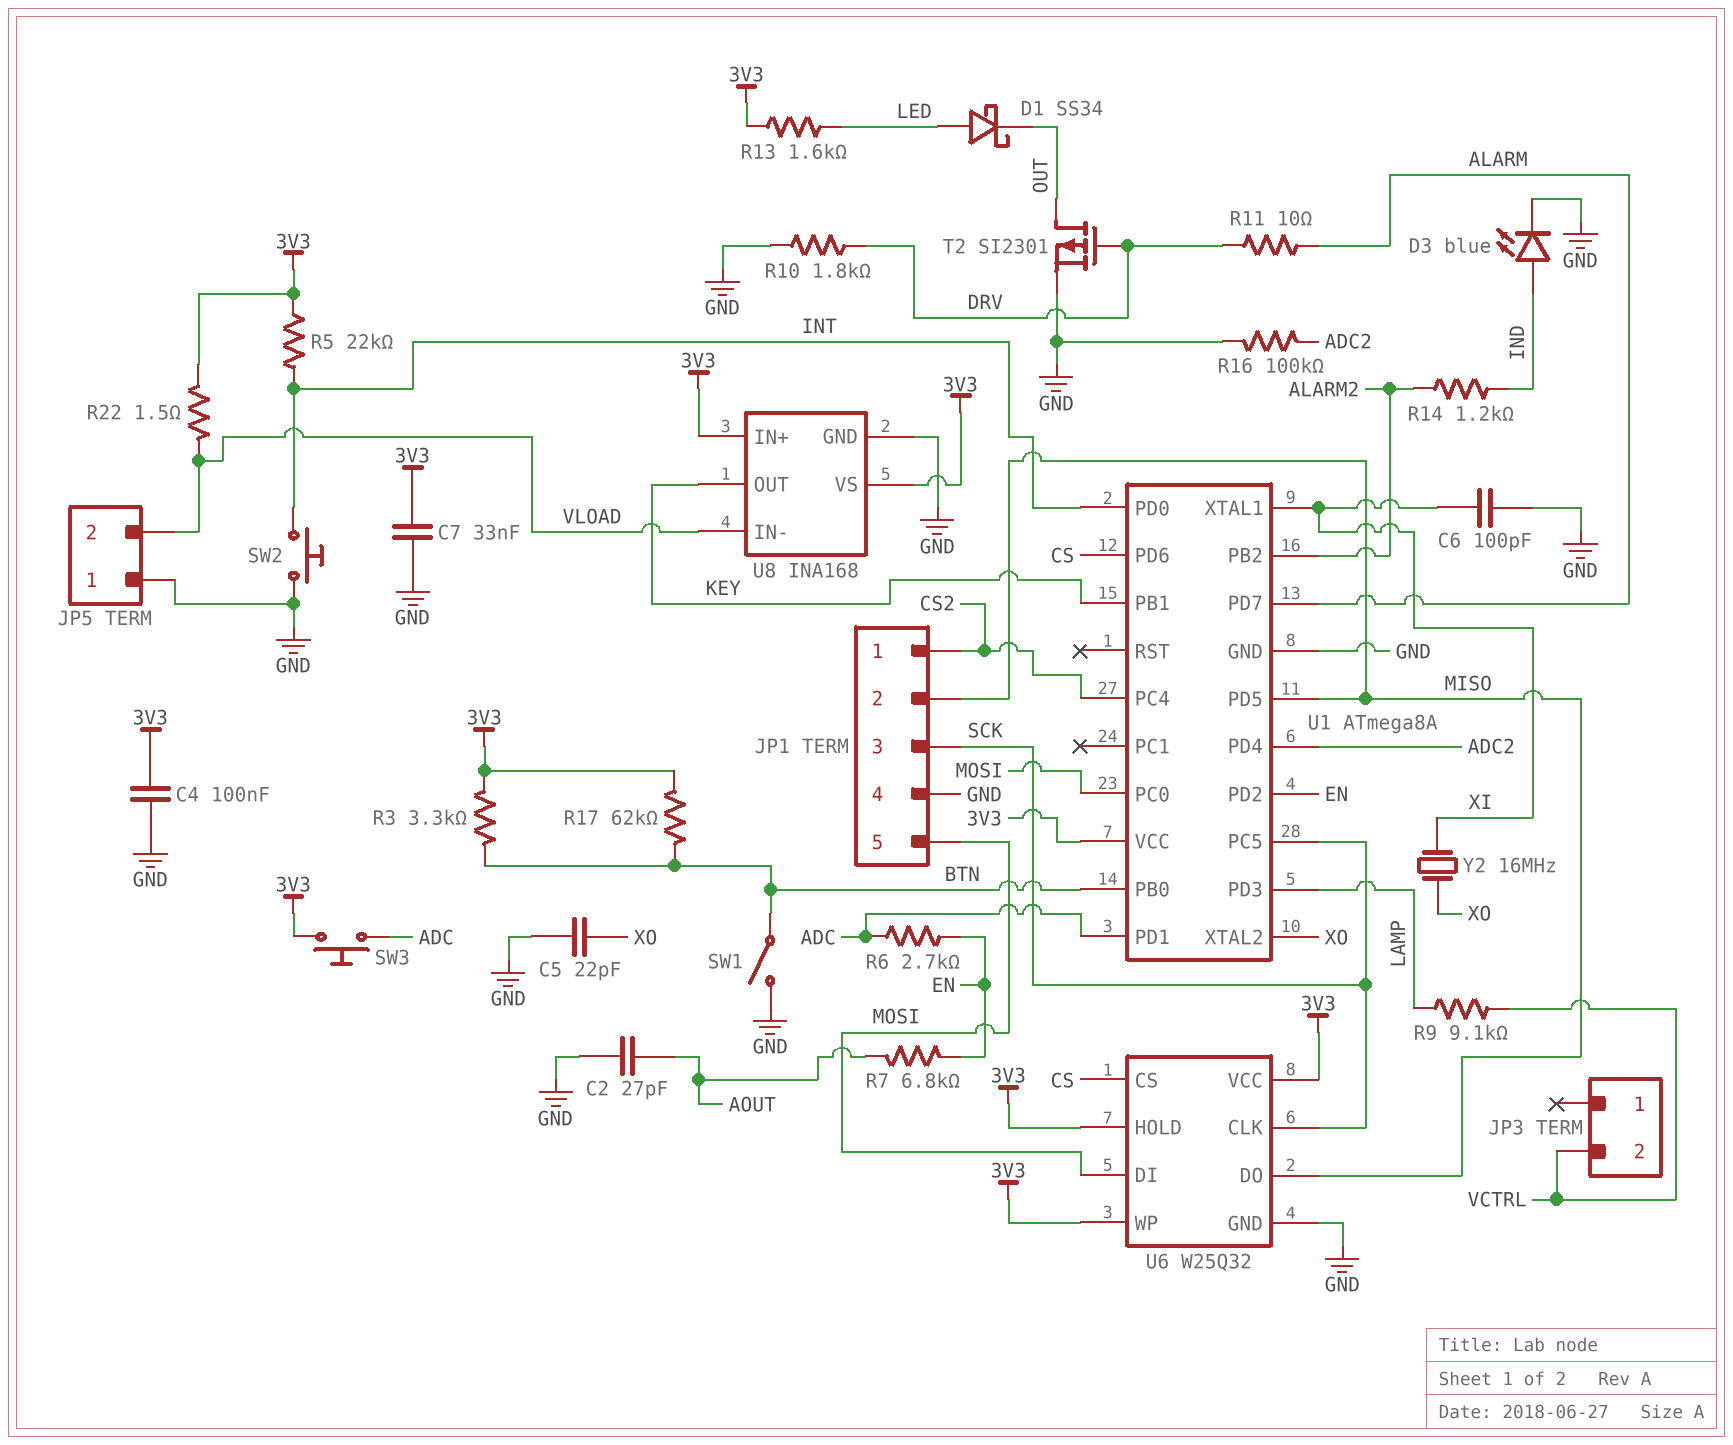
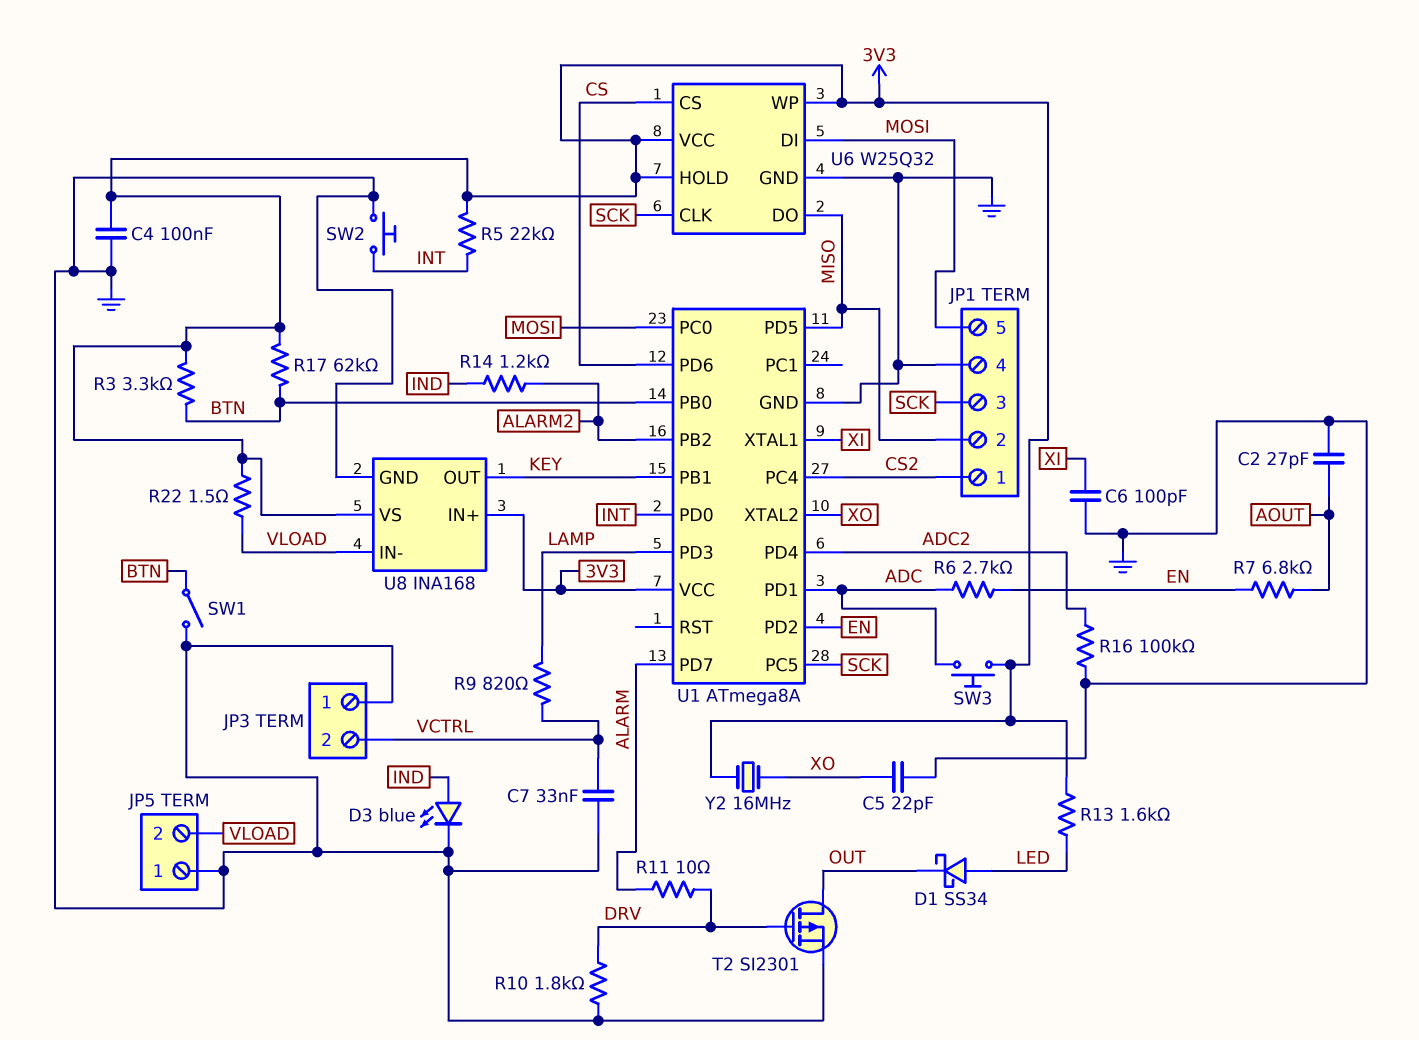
C7: 33nF (3V3, GND) -> 33nF (GND, VCTRL)
JP3 pin 1: none -> GND
R9: 9.1k (LAMP, VCTRL) -> 820 (LAMP, VCTRL)
Y2: 16MHz (XI, XO) -> 16MHz (3V3, XO)

